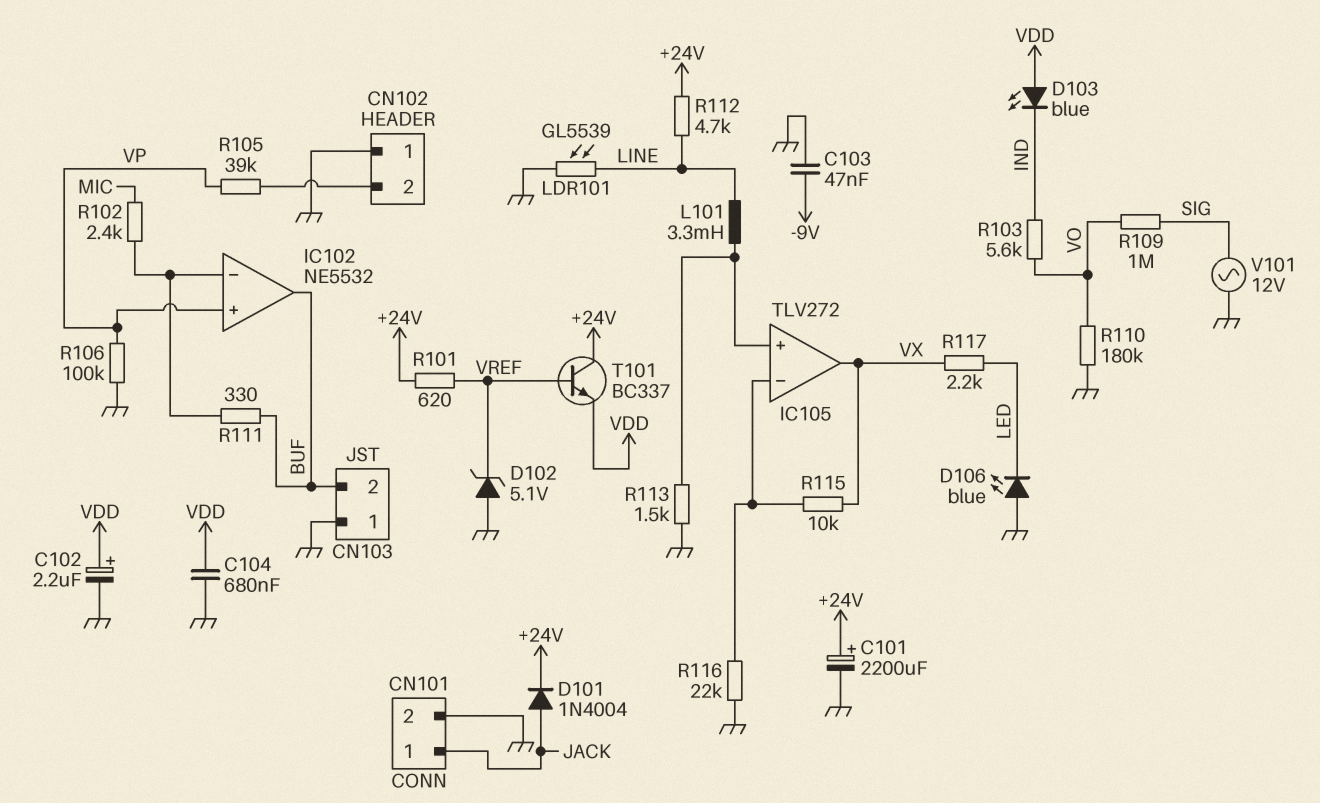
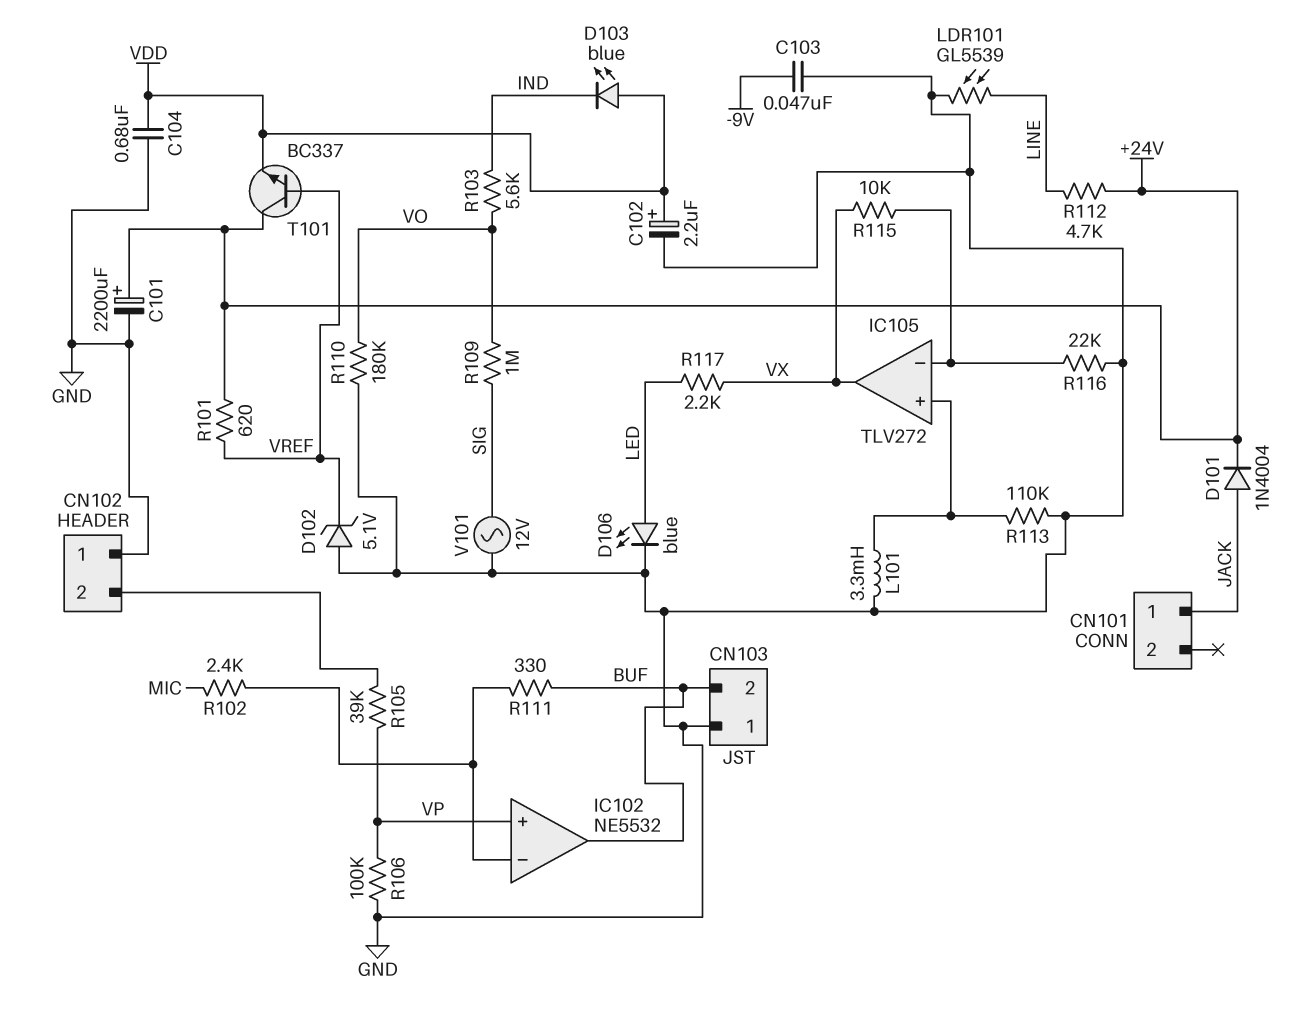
CN101 pin 2: GND -> none
D106: LED blue (A GND, K LED) -> LED blue (A LED, K GND)
L101: 3.3mH (IC105/in+, LINE) -> 3.3mH (GND, IC105/in+)
R113: 1.5k (GND, IC105/in+) -> 110k (GND, IC105/in+)

